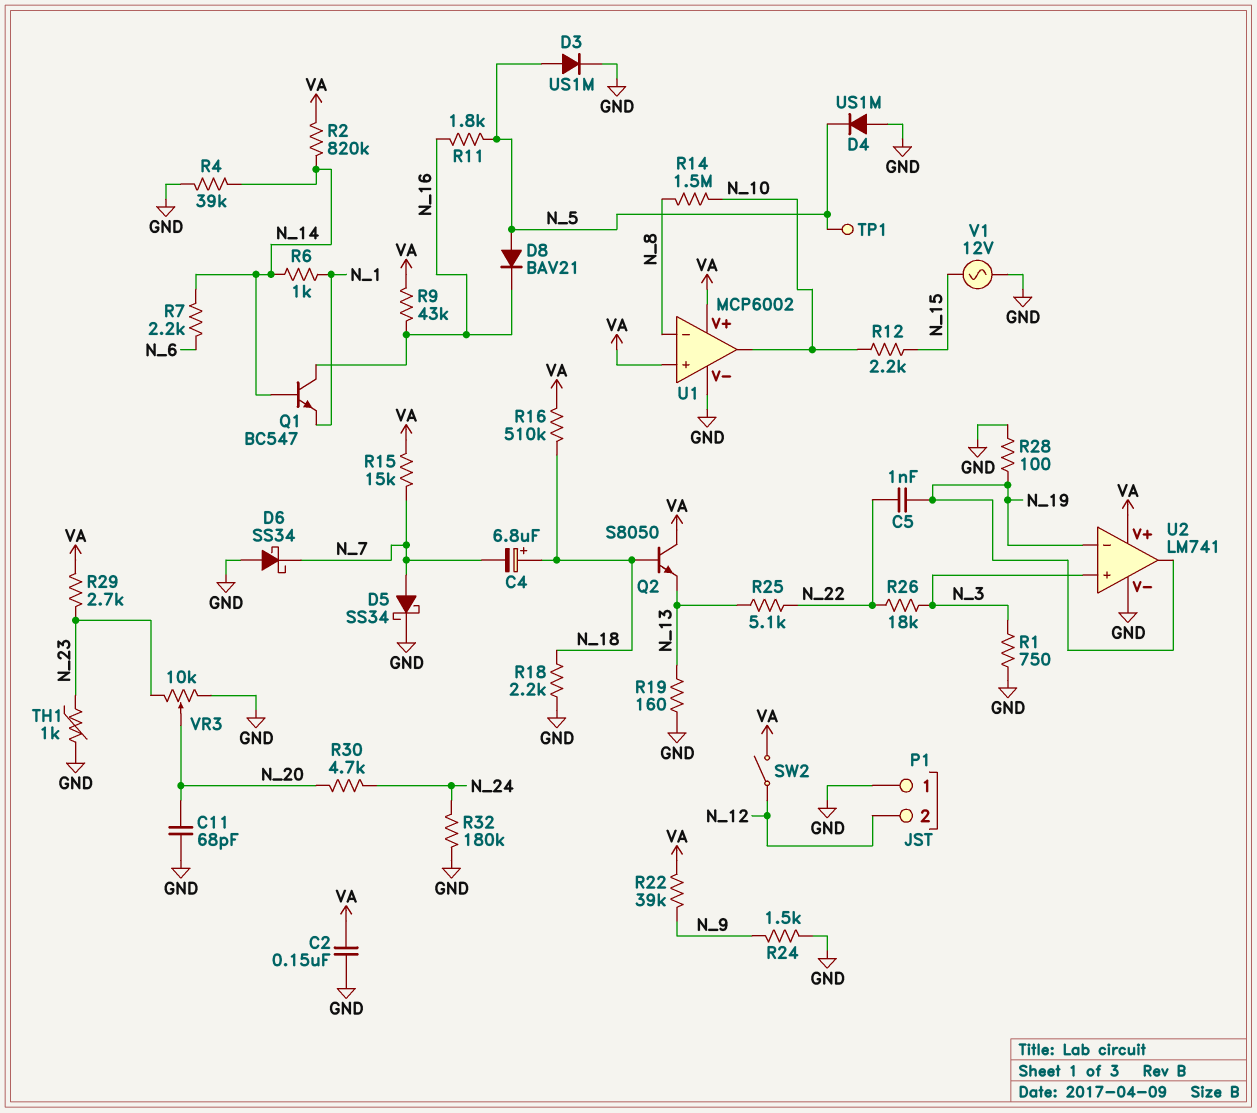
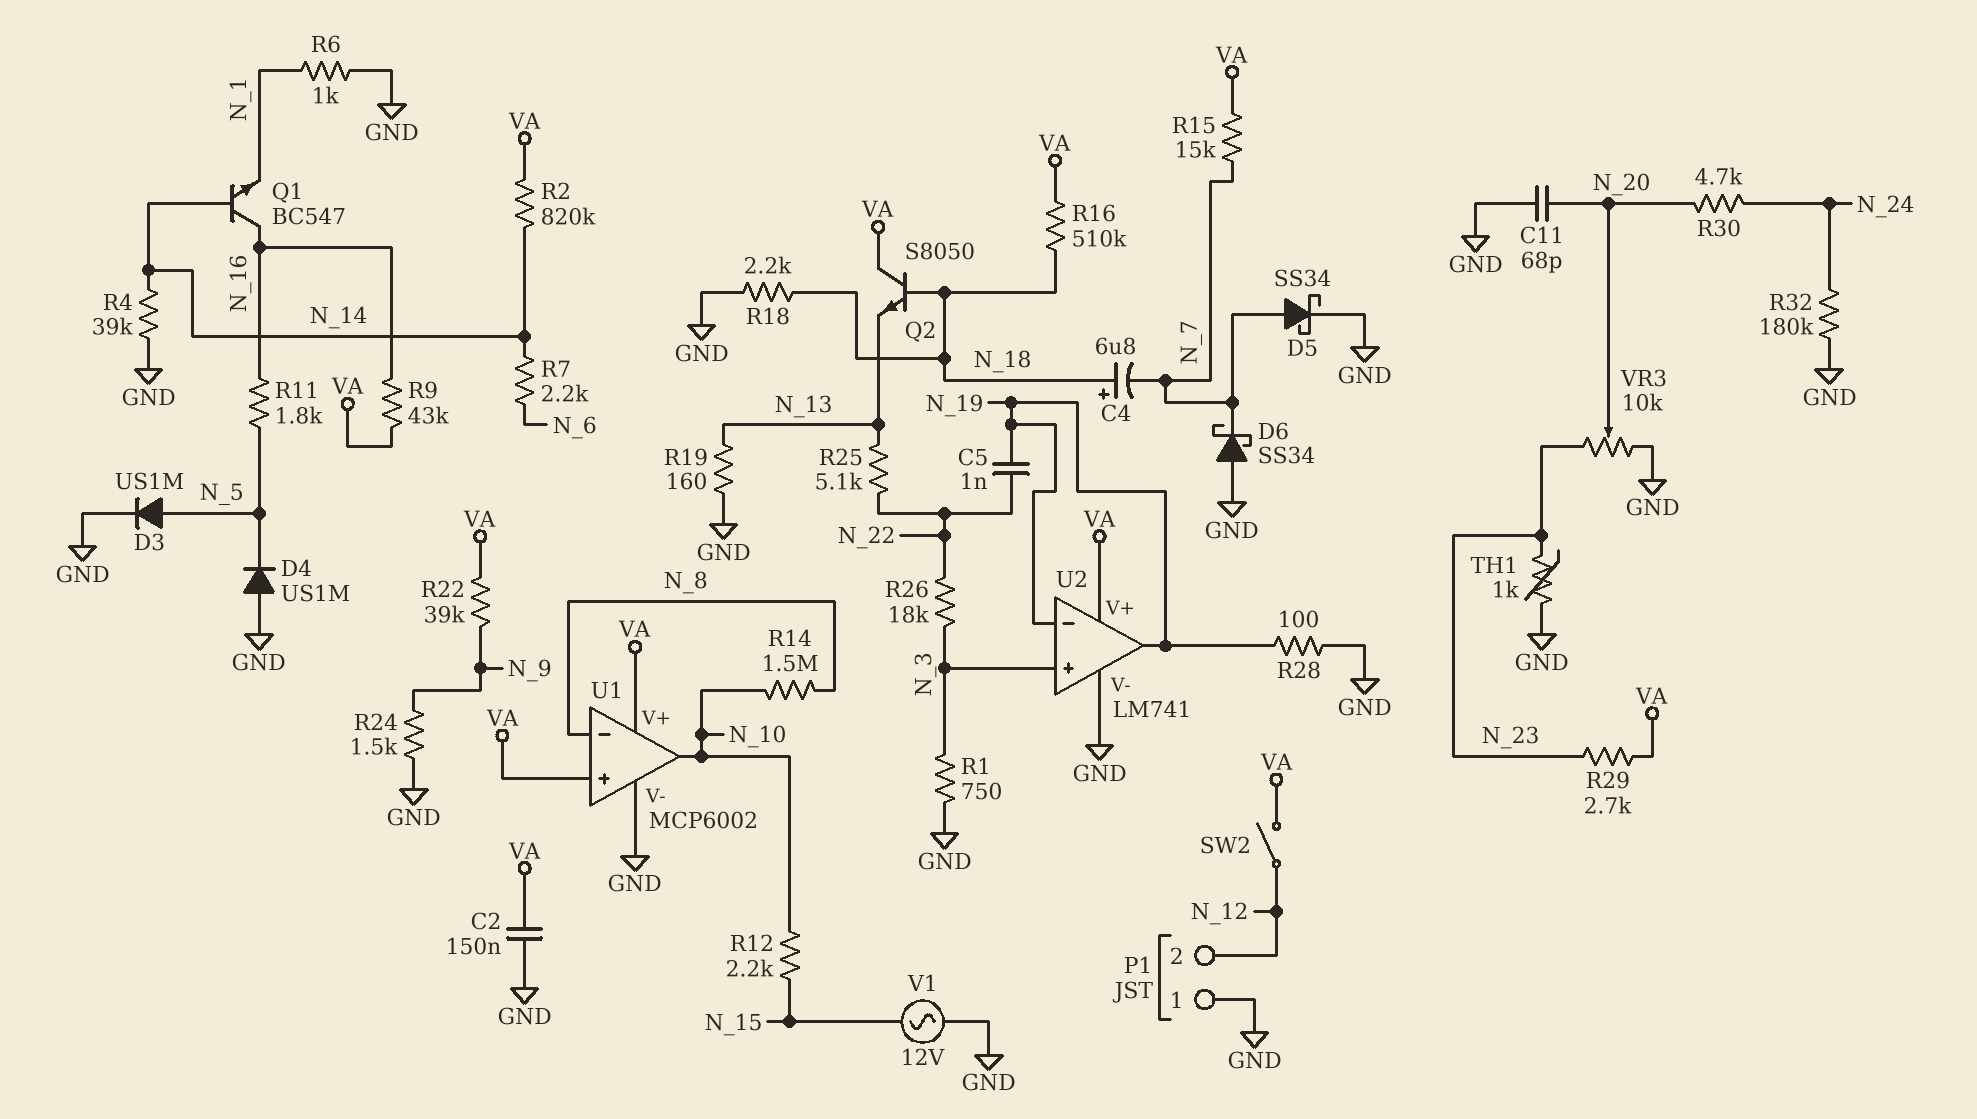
D8: diode BAV21 (A N_5, K N_16) -> none
R6: 1k (N_1, N_14) -> 1k (GND, N_1)
TP1: test point (N_5) -> none

